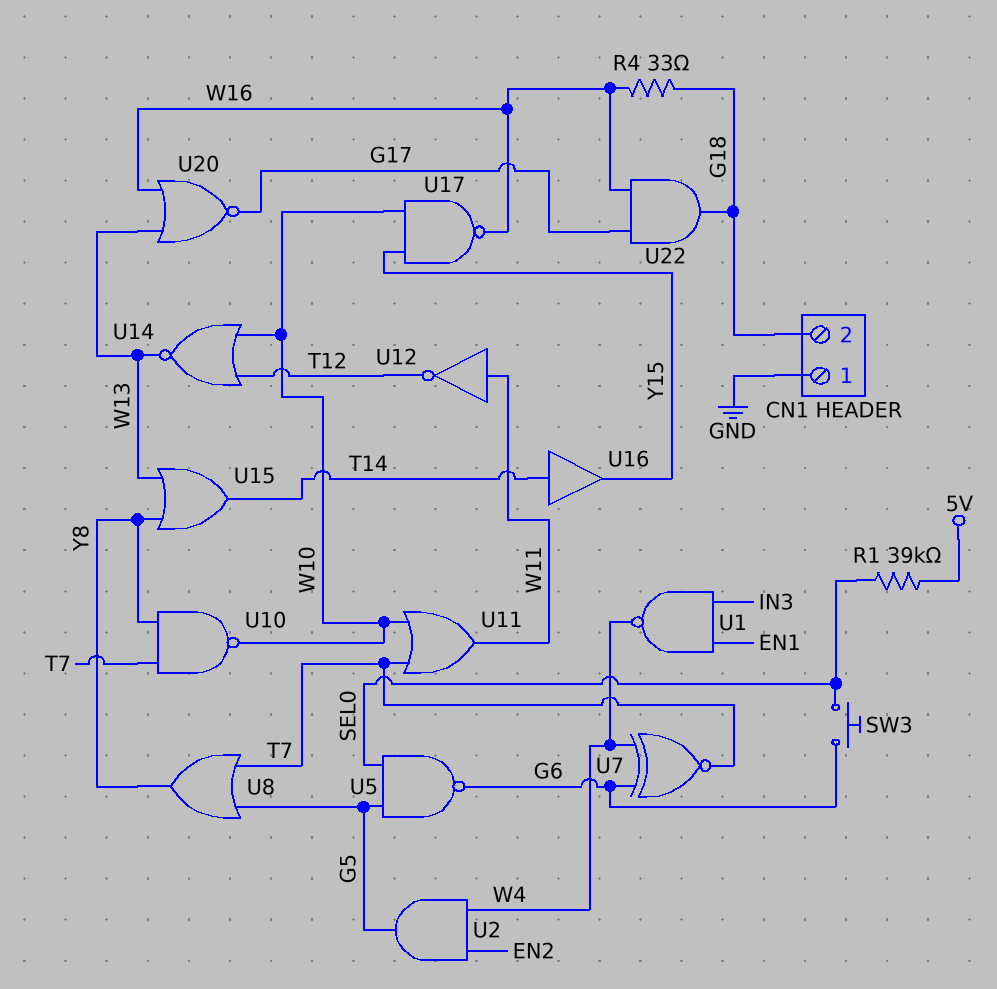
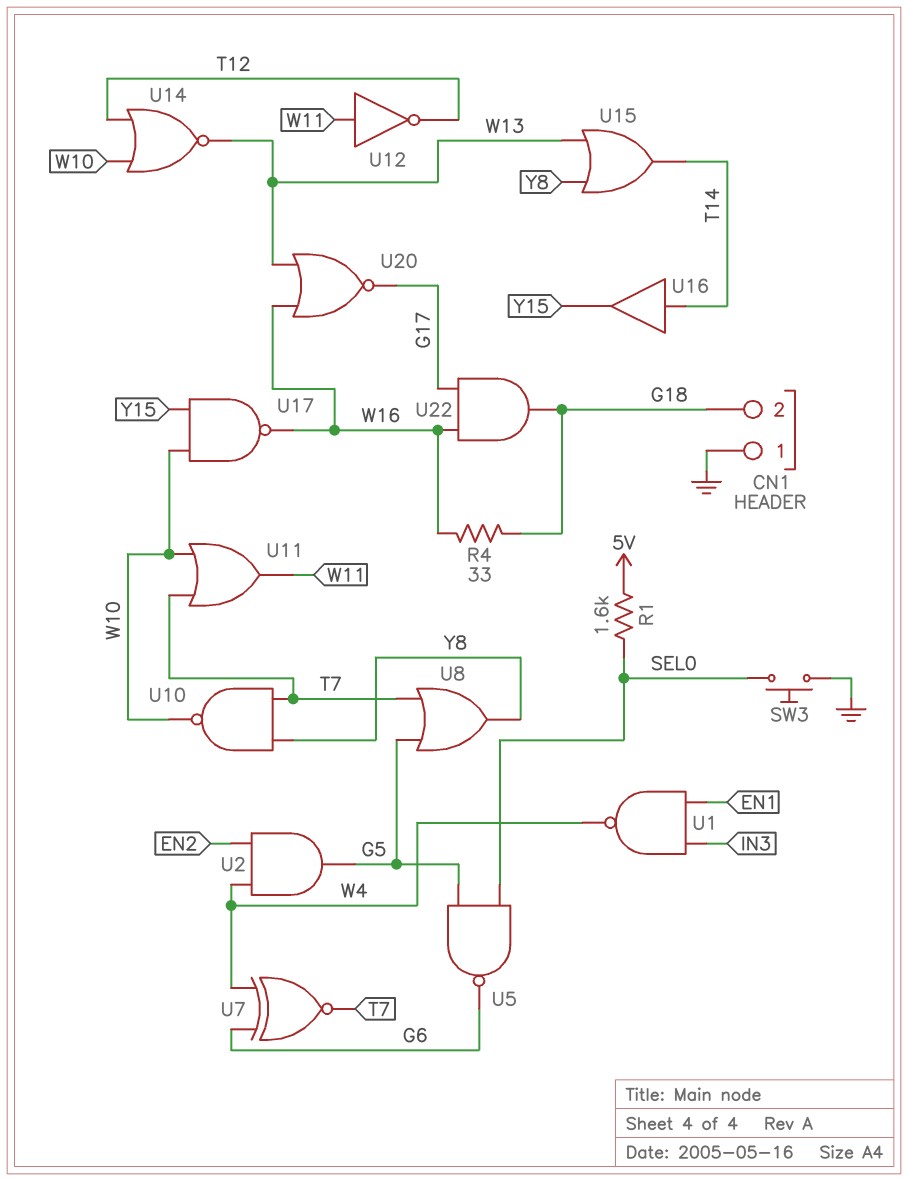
R1: 39k (5V, SEL0) -> 1.6k (5V, SEL0)
SW3: button (G6, SEL0) -> button (GND, SEL0)

